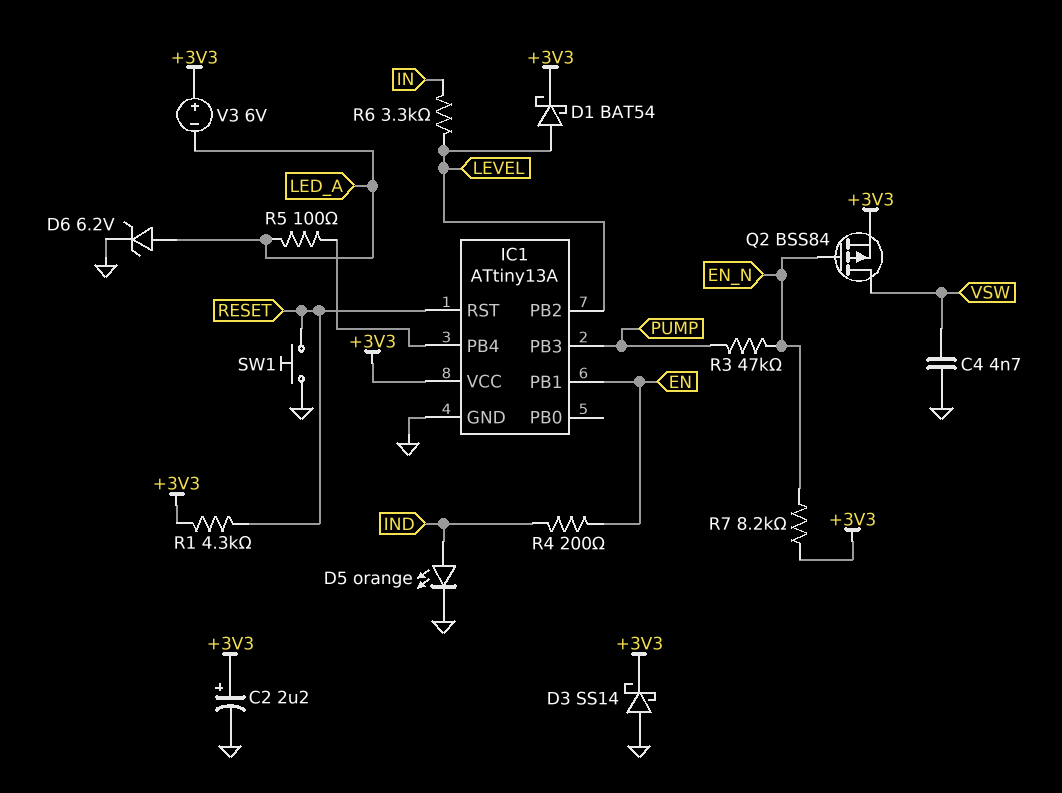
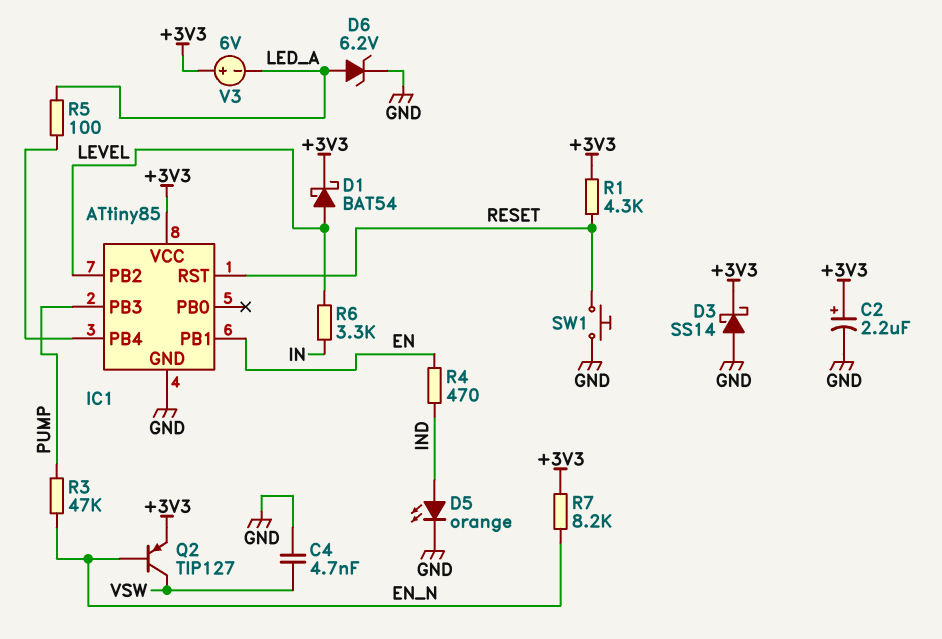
IC1: ATtiny13A -> ATtiny85
Q2: PMOS BSS84 (G EN_N, D VSW, S +3V3) -> PNP TIP127 (B EN_N, C VSW, E +3V3)
R4: 200 (EN, IND) -> 470 (EN, IND)

